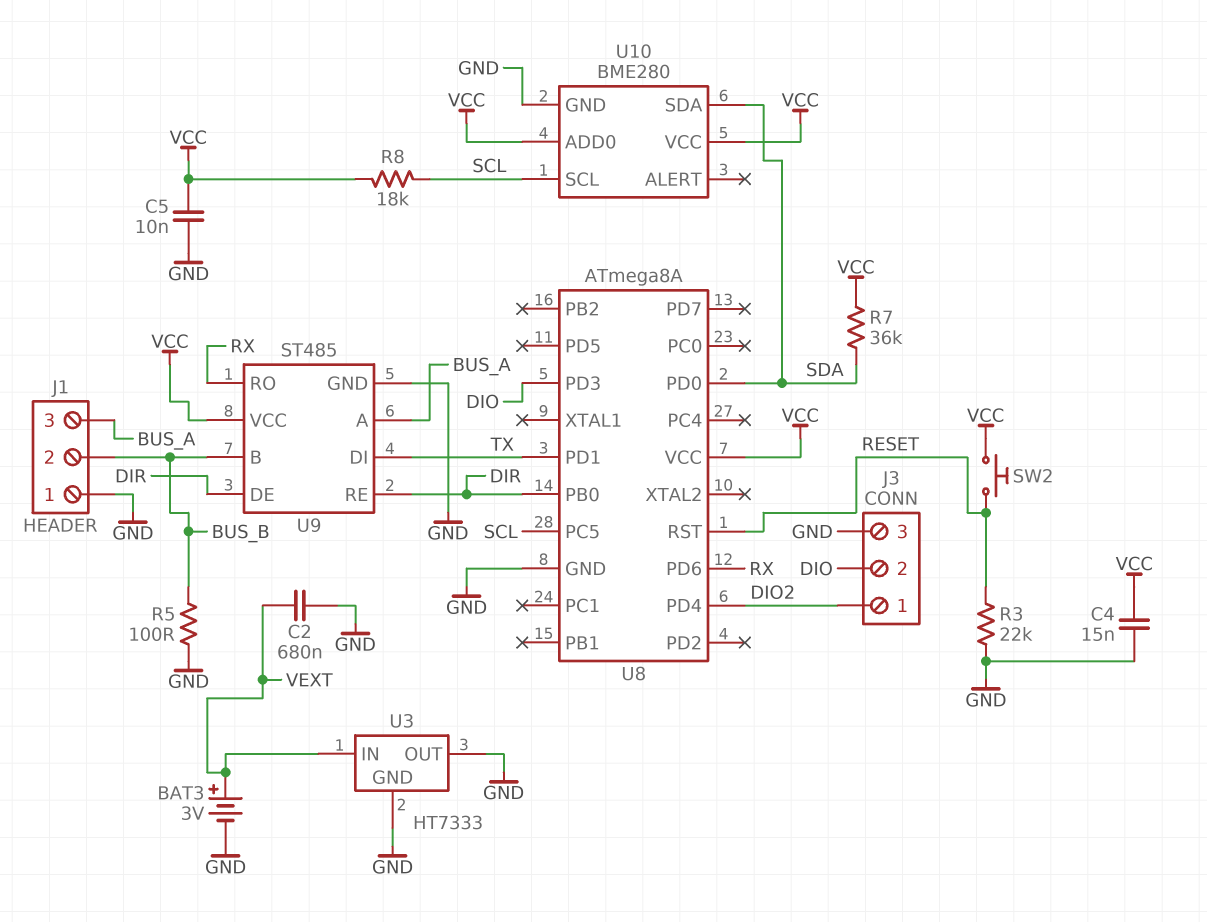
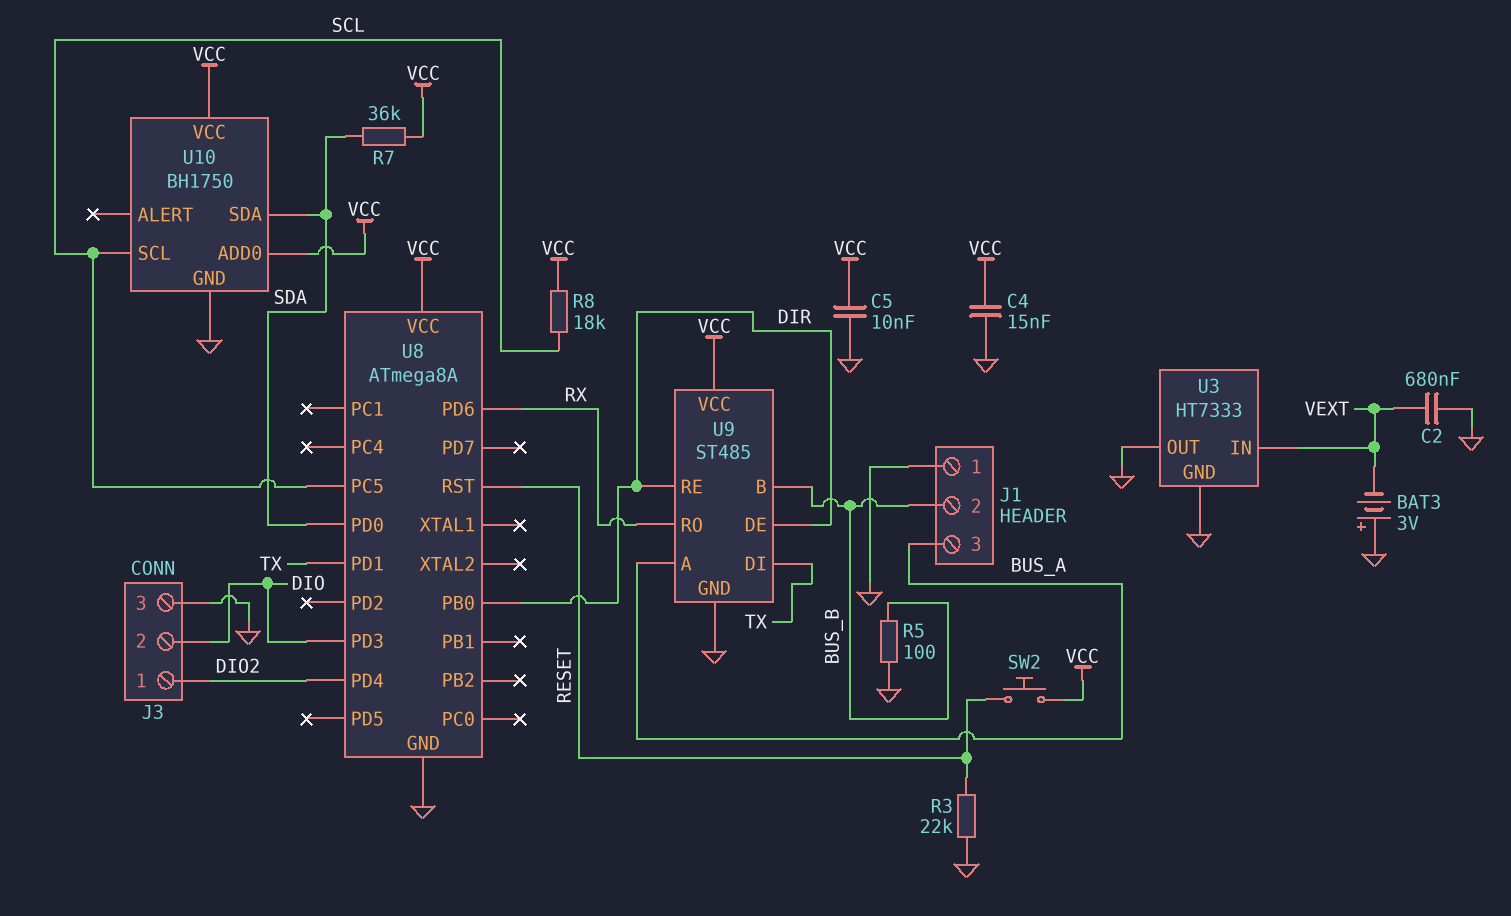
BAT3: 3V (plus VEXT, minus GND) -> 3V (plus GND, minus VEXT)
U10: BME280 -> BH1750

